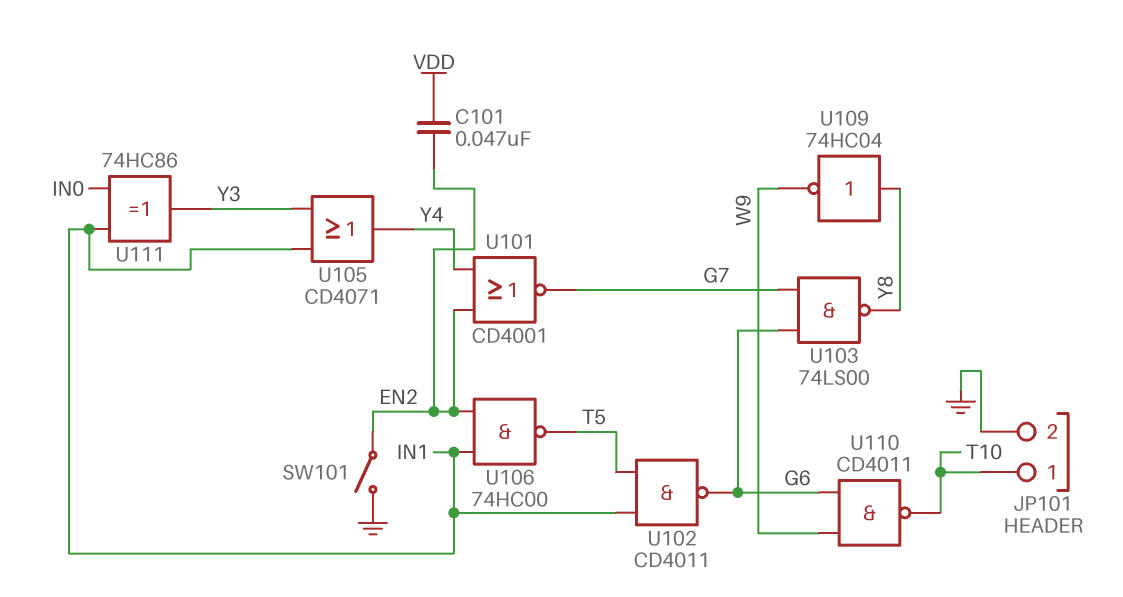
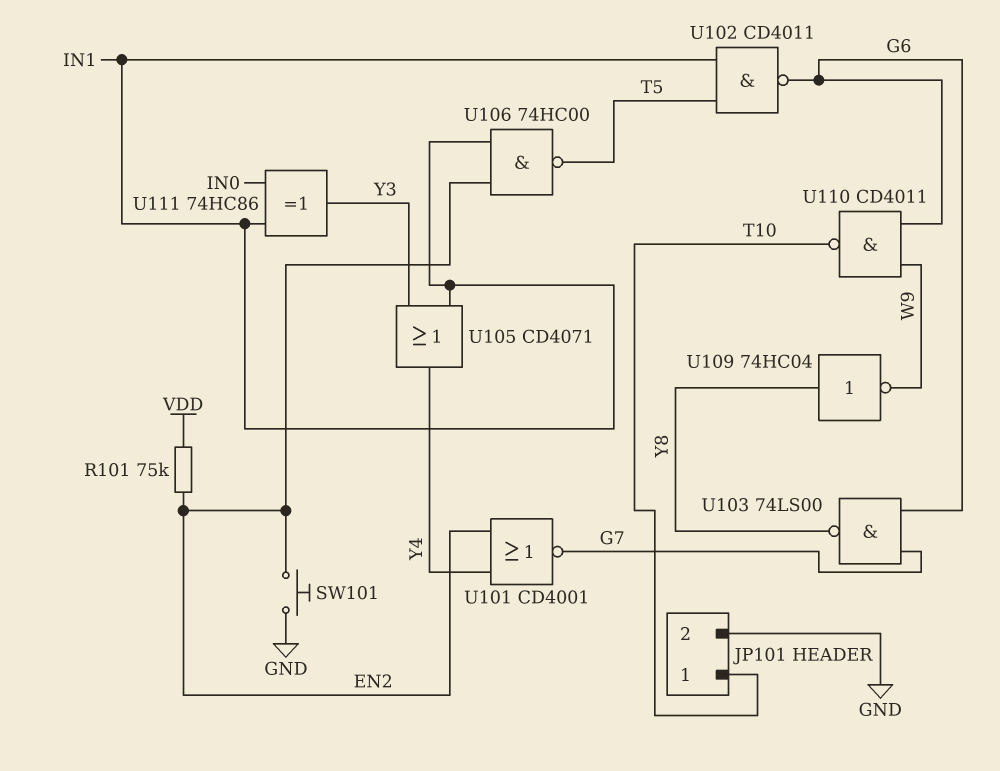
C101: 47nF (EN2, VDD) -> none
R101: none -> 75k (EN2, VDD)
SW101: switch (EN2, GND) -> button (EN2, GND)

